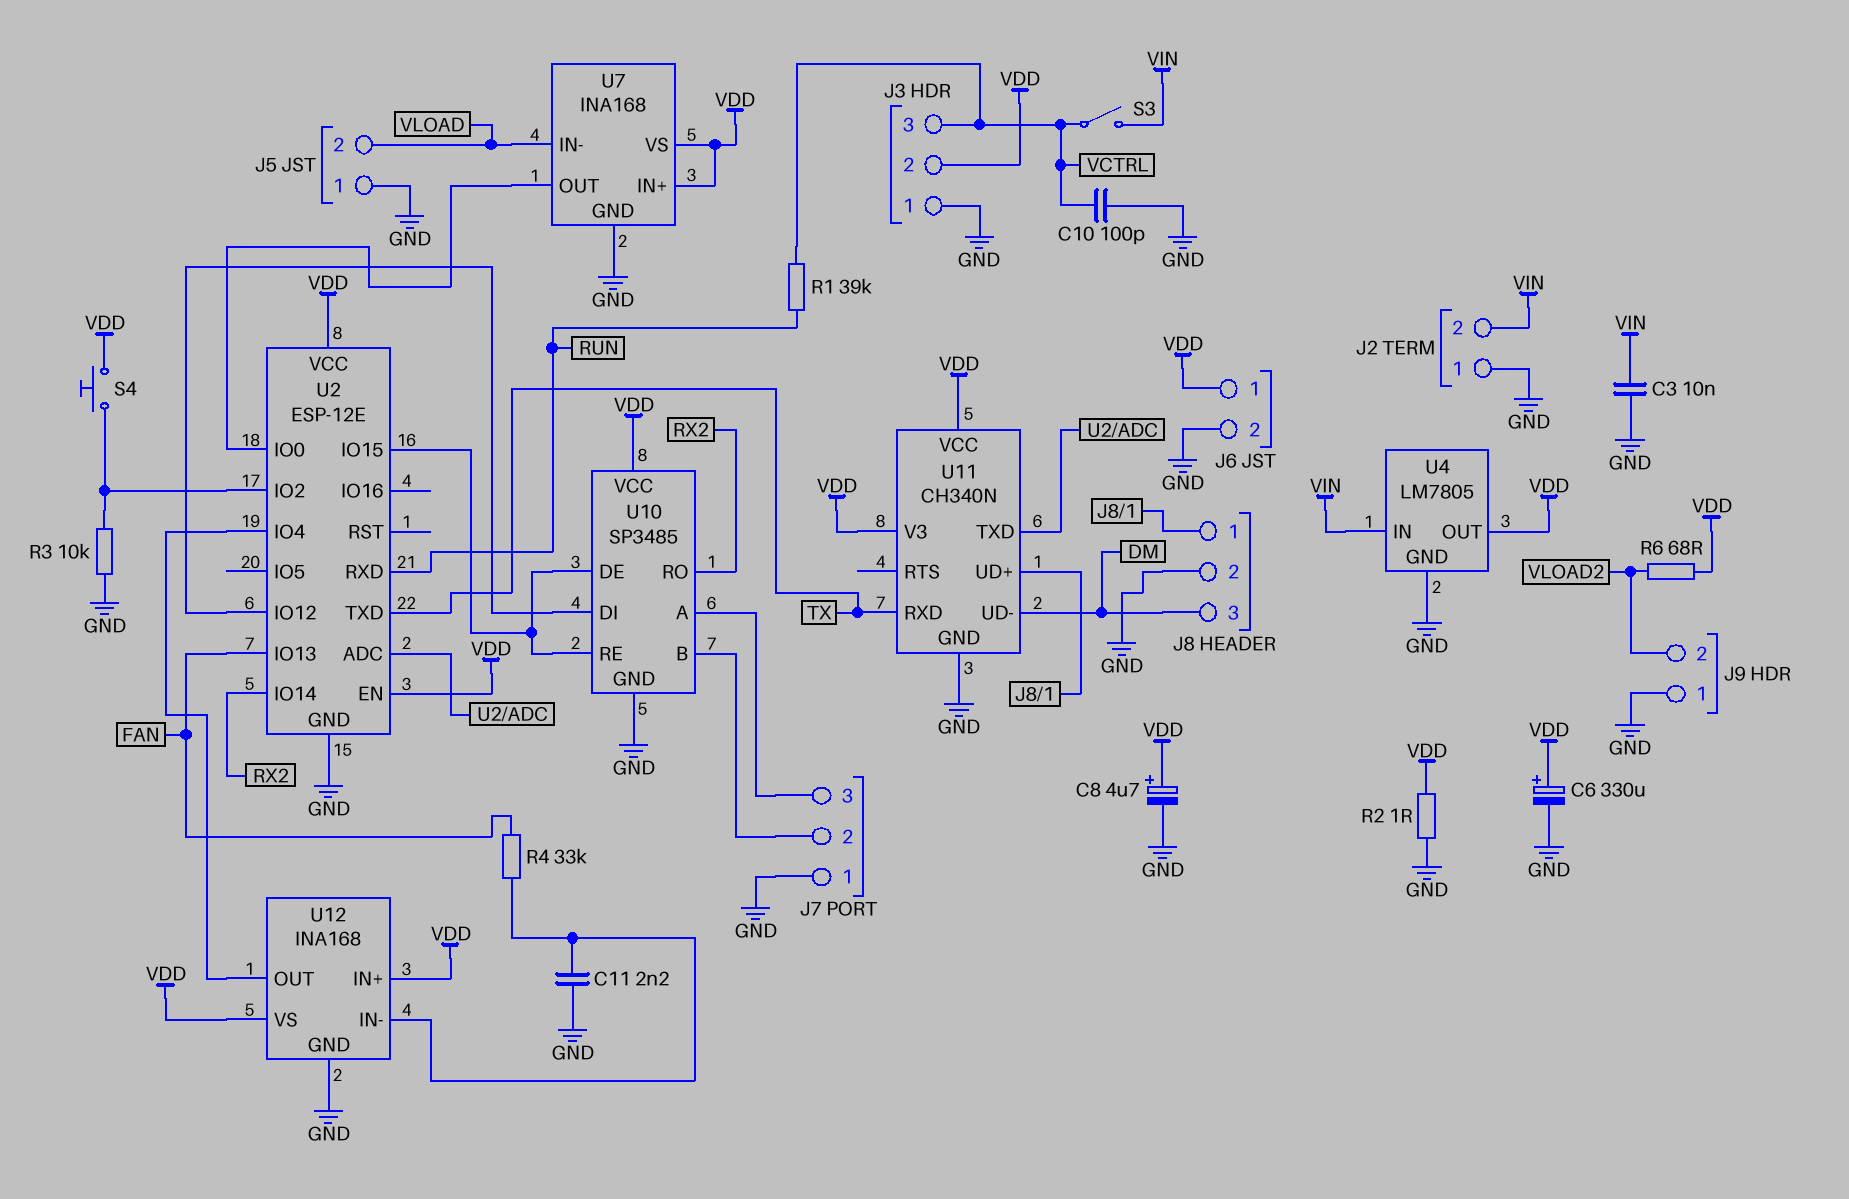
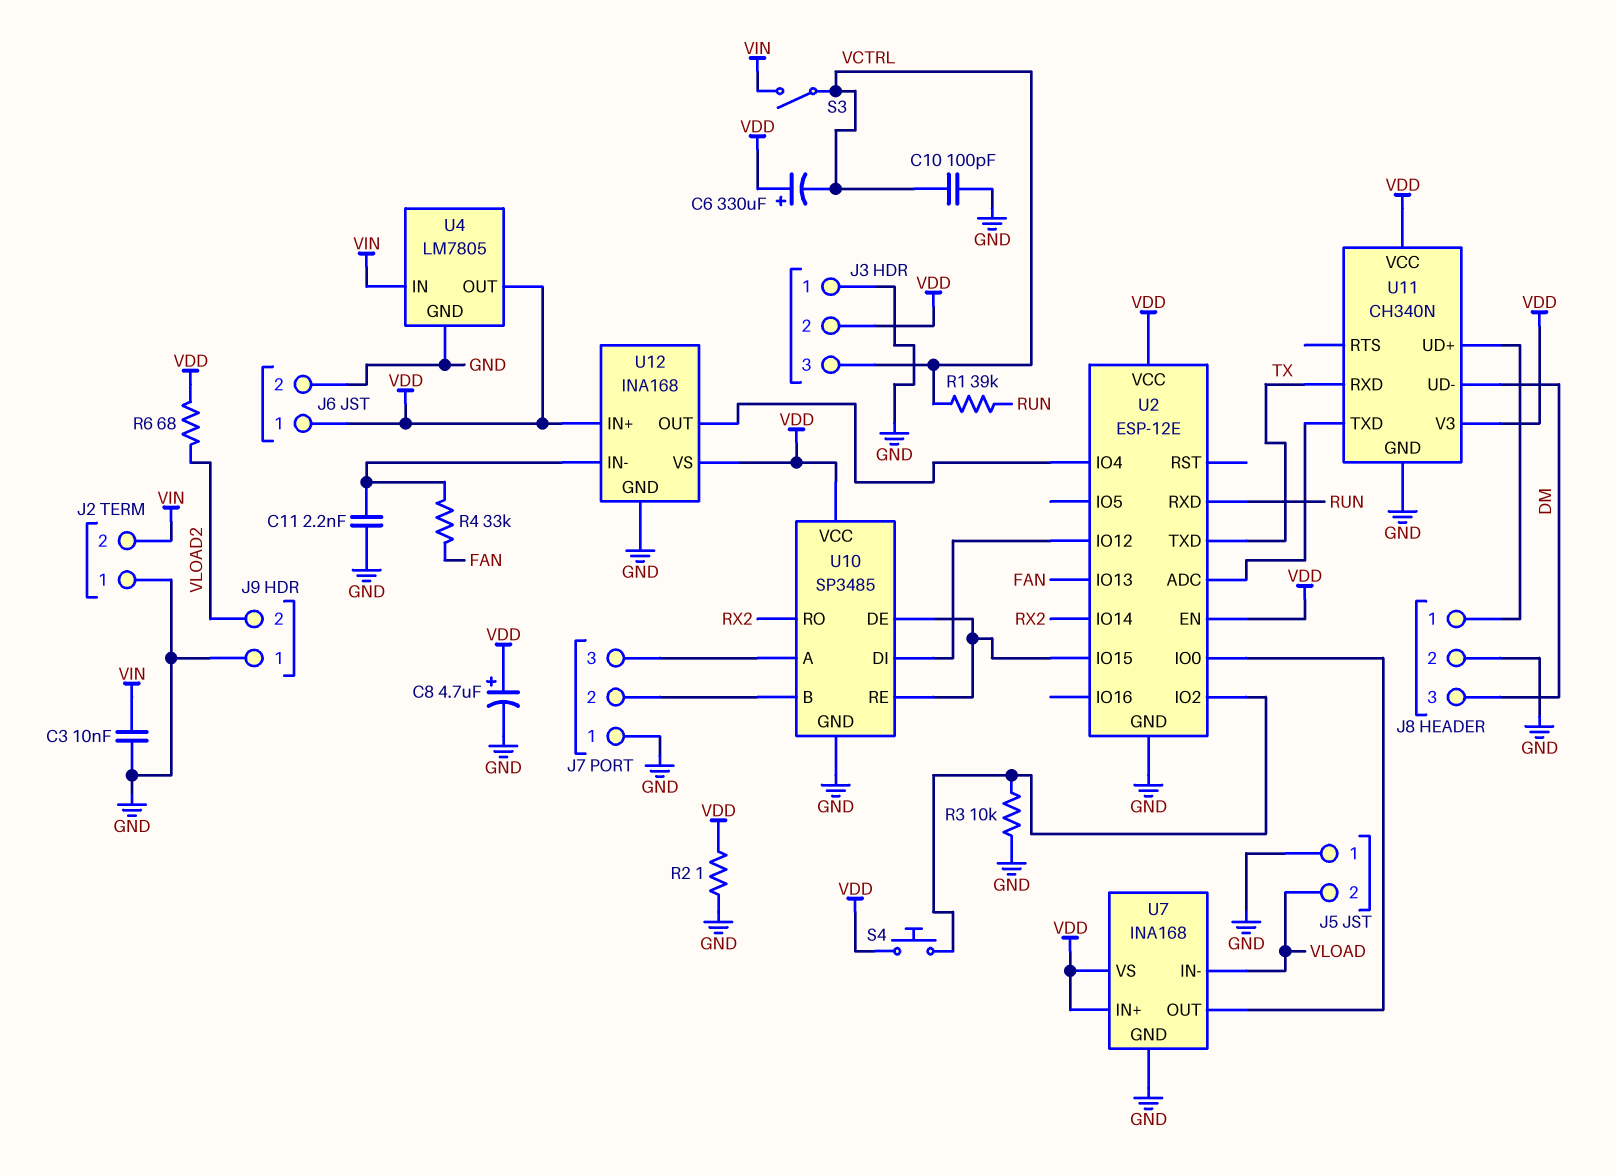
C6: 330uF (plus VDD, minus GND) -> 330uF (plus VDD, minus VCTRL)

